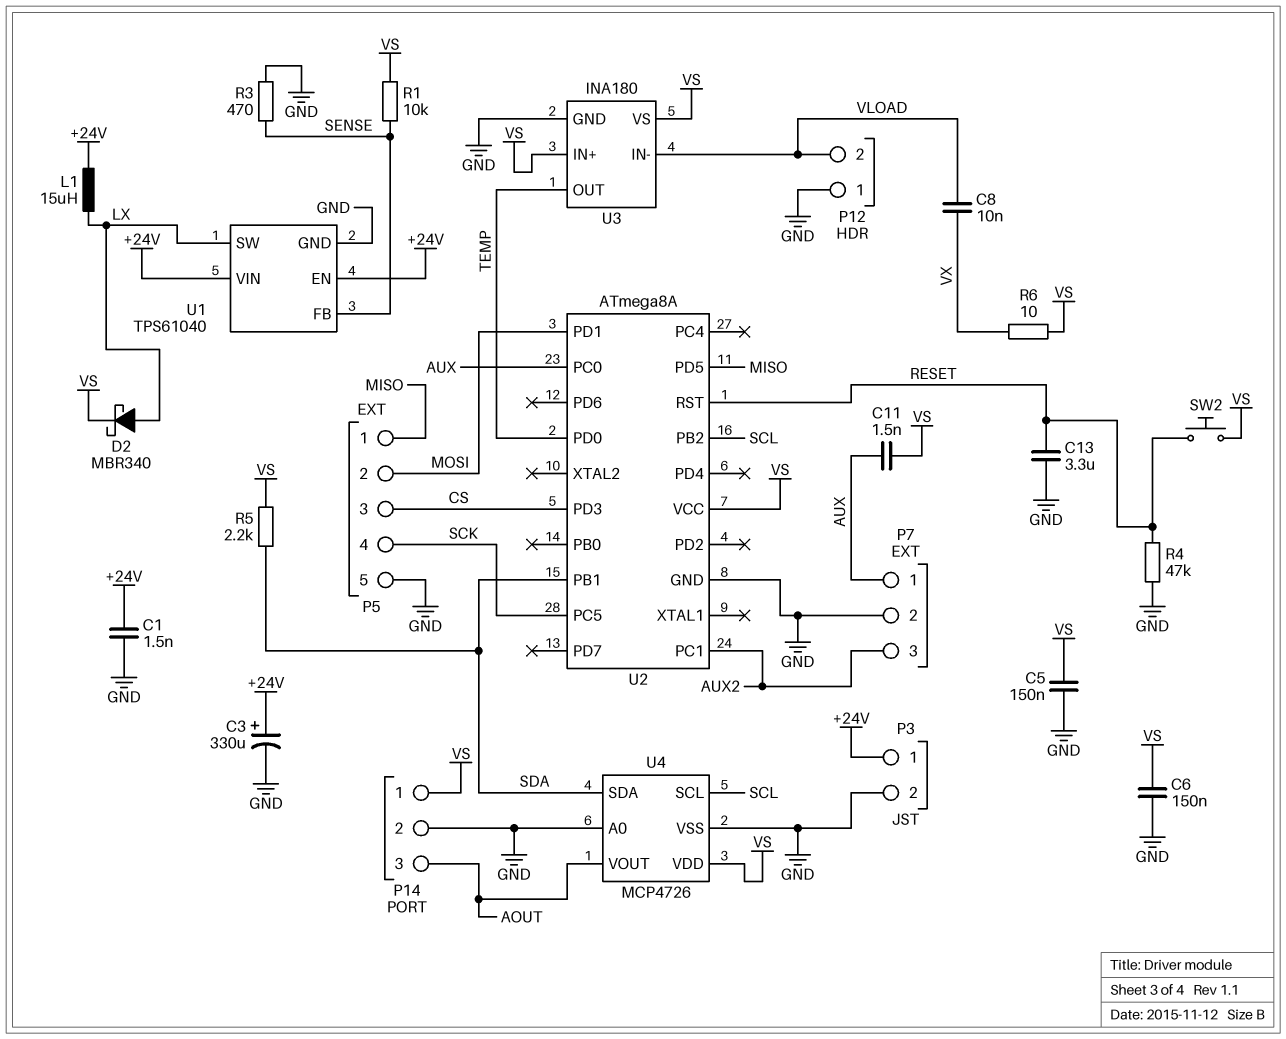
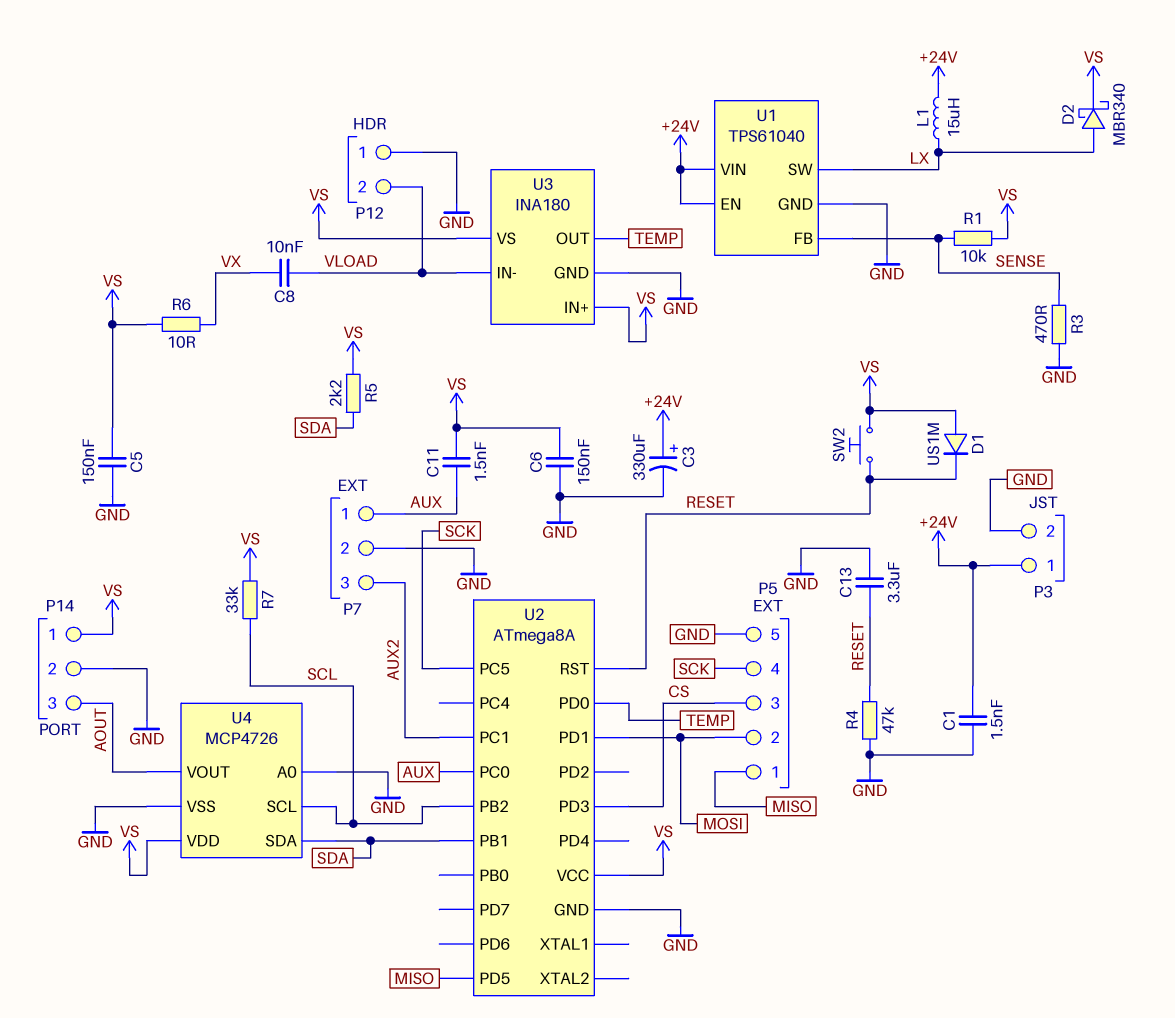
D1: none -> diode US1M (A VS, K RESET)
R7: none -> 33k (SCL, VS)

